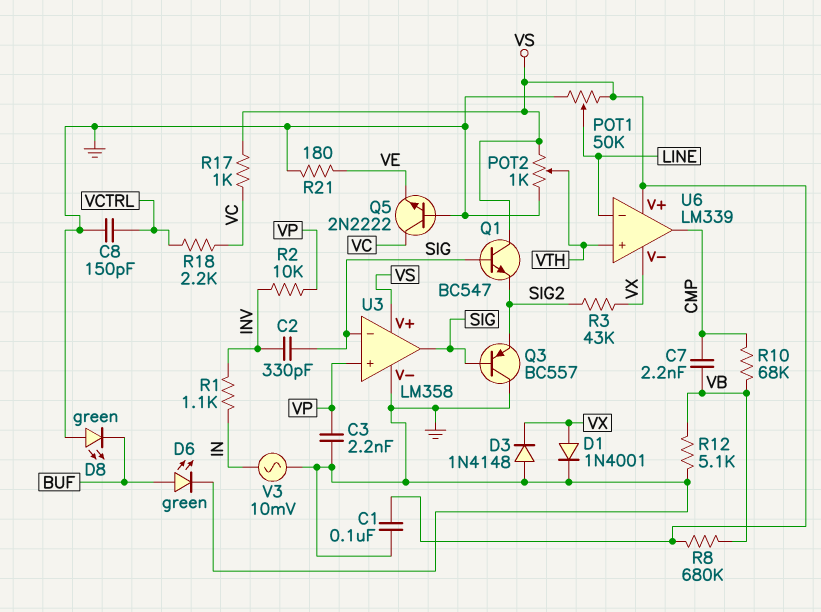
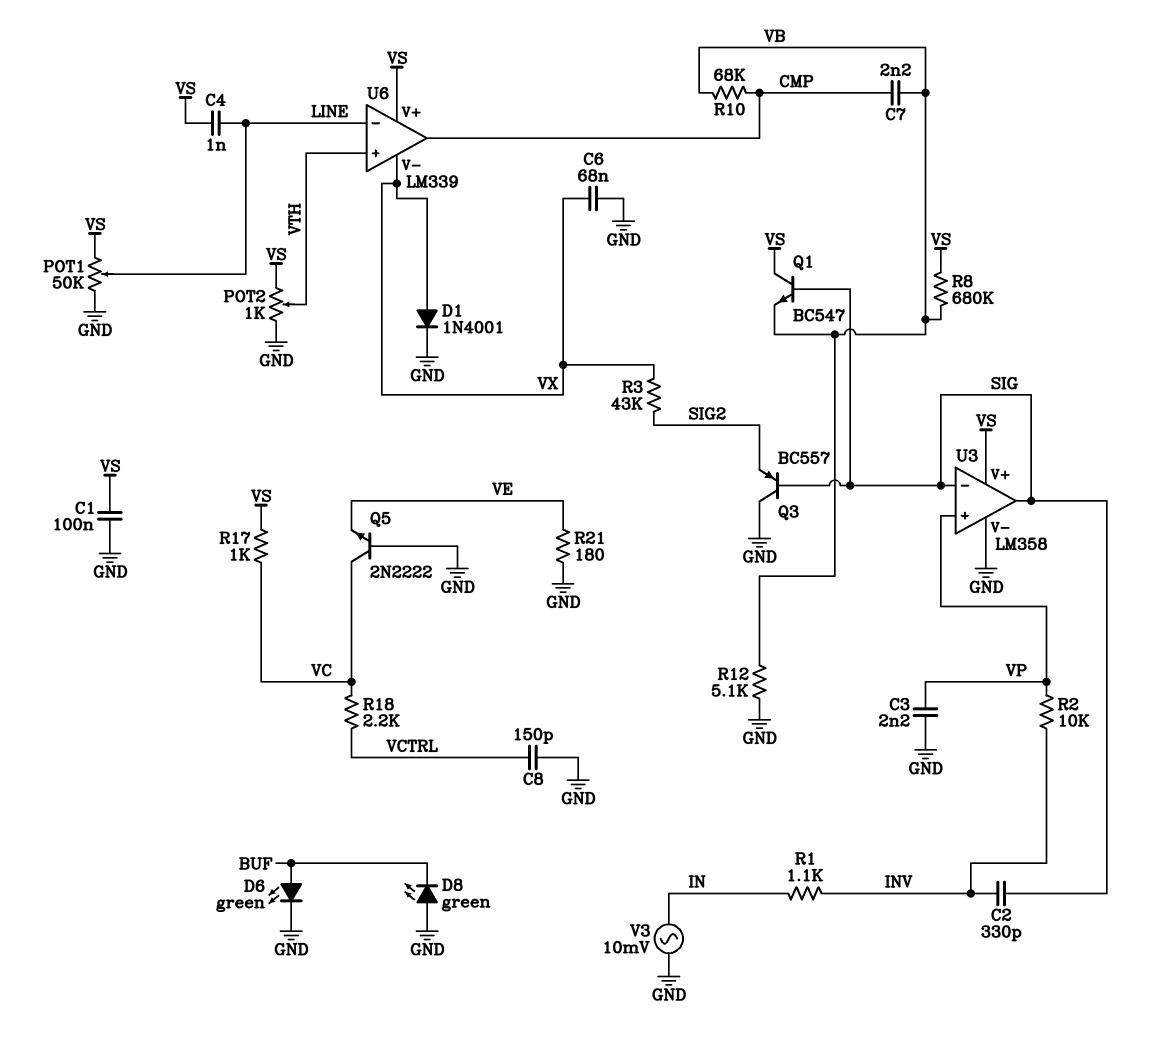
C4: none -> 1nF (LINE, VS)
C6: none -> 68nF (GND, VX)
D3: diode 1N4148 (A GND, K VX) -> none
Q1: NPN BC547 (B SIG, C VS, E SIG2) -> NPN BC547 (B SIG, C VS, E VB)

